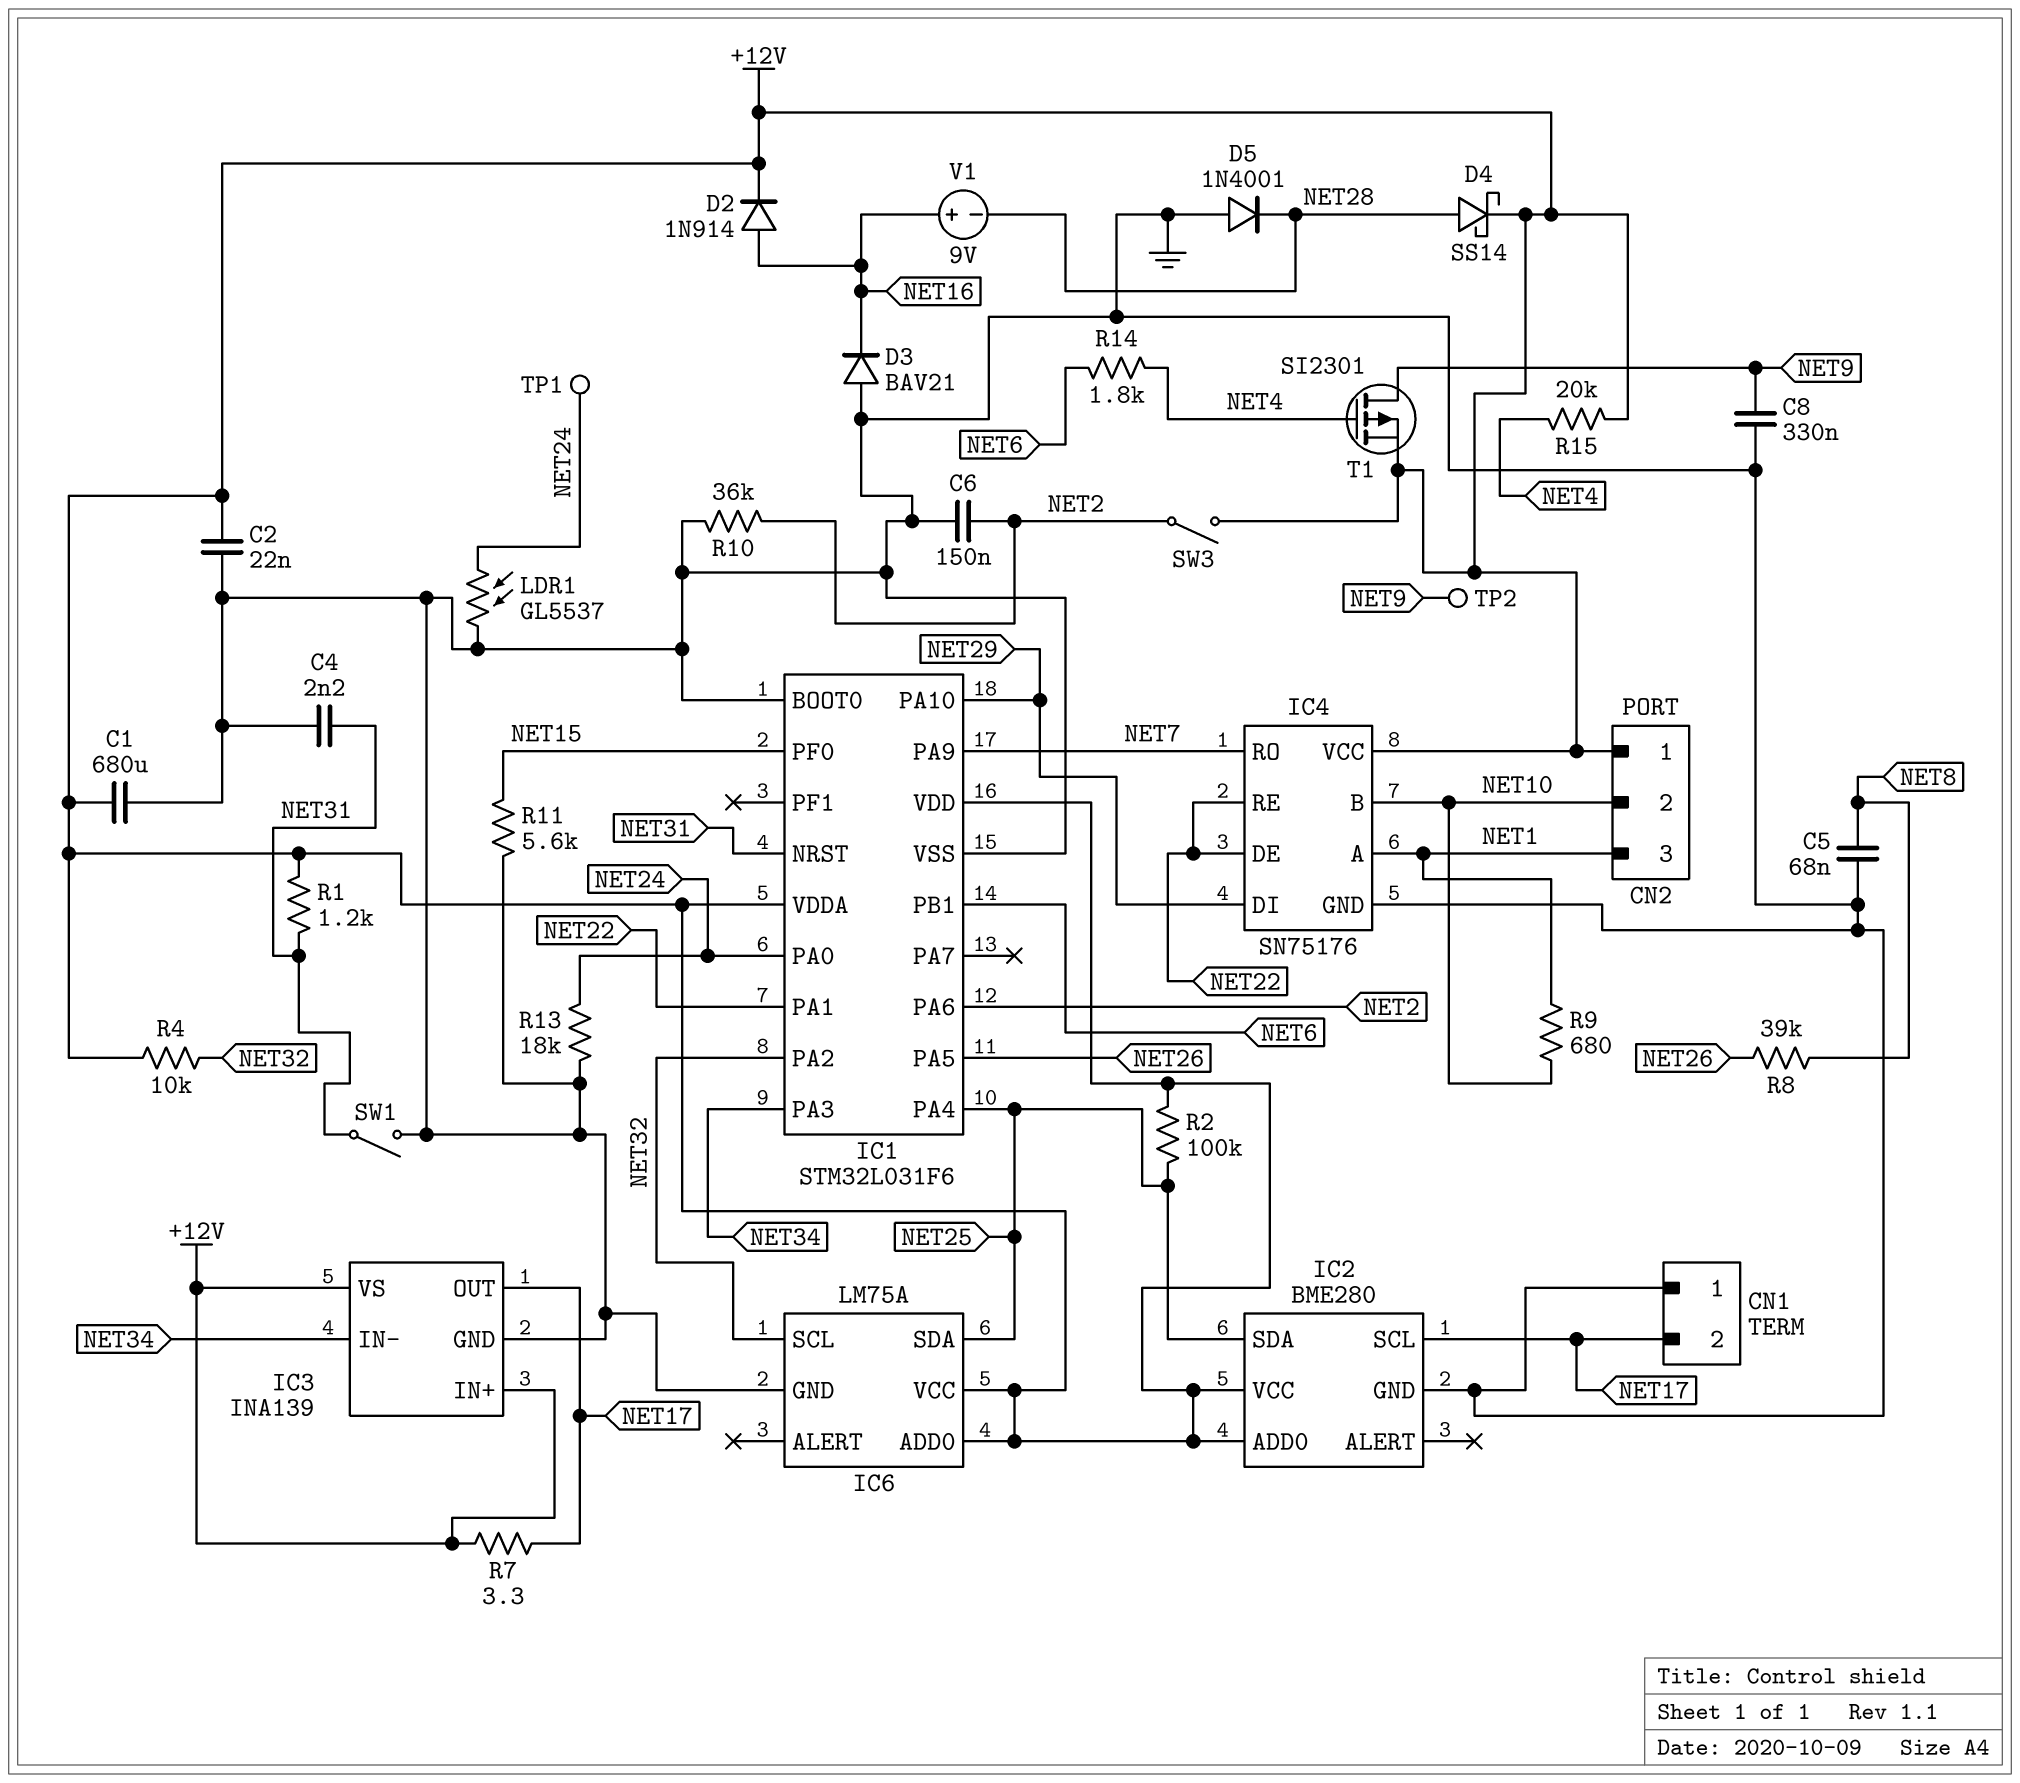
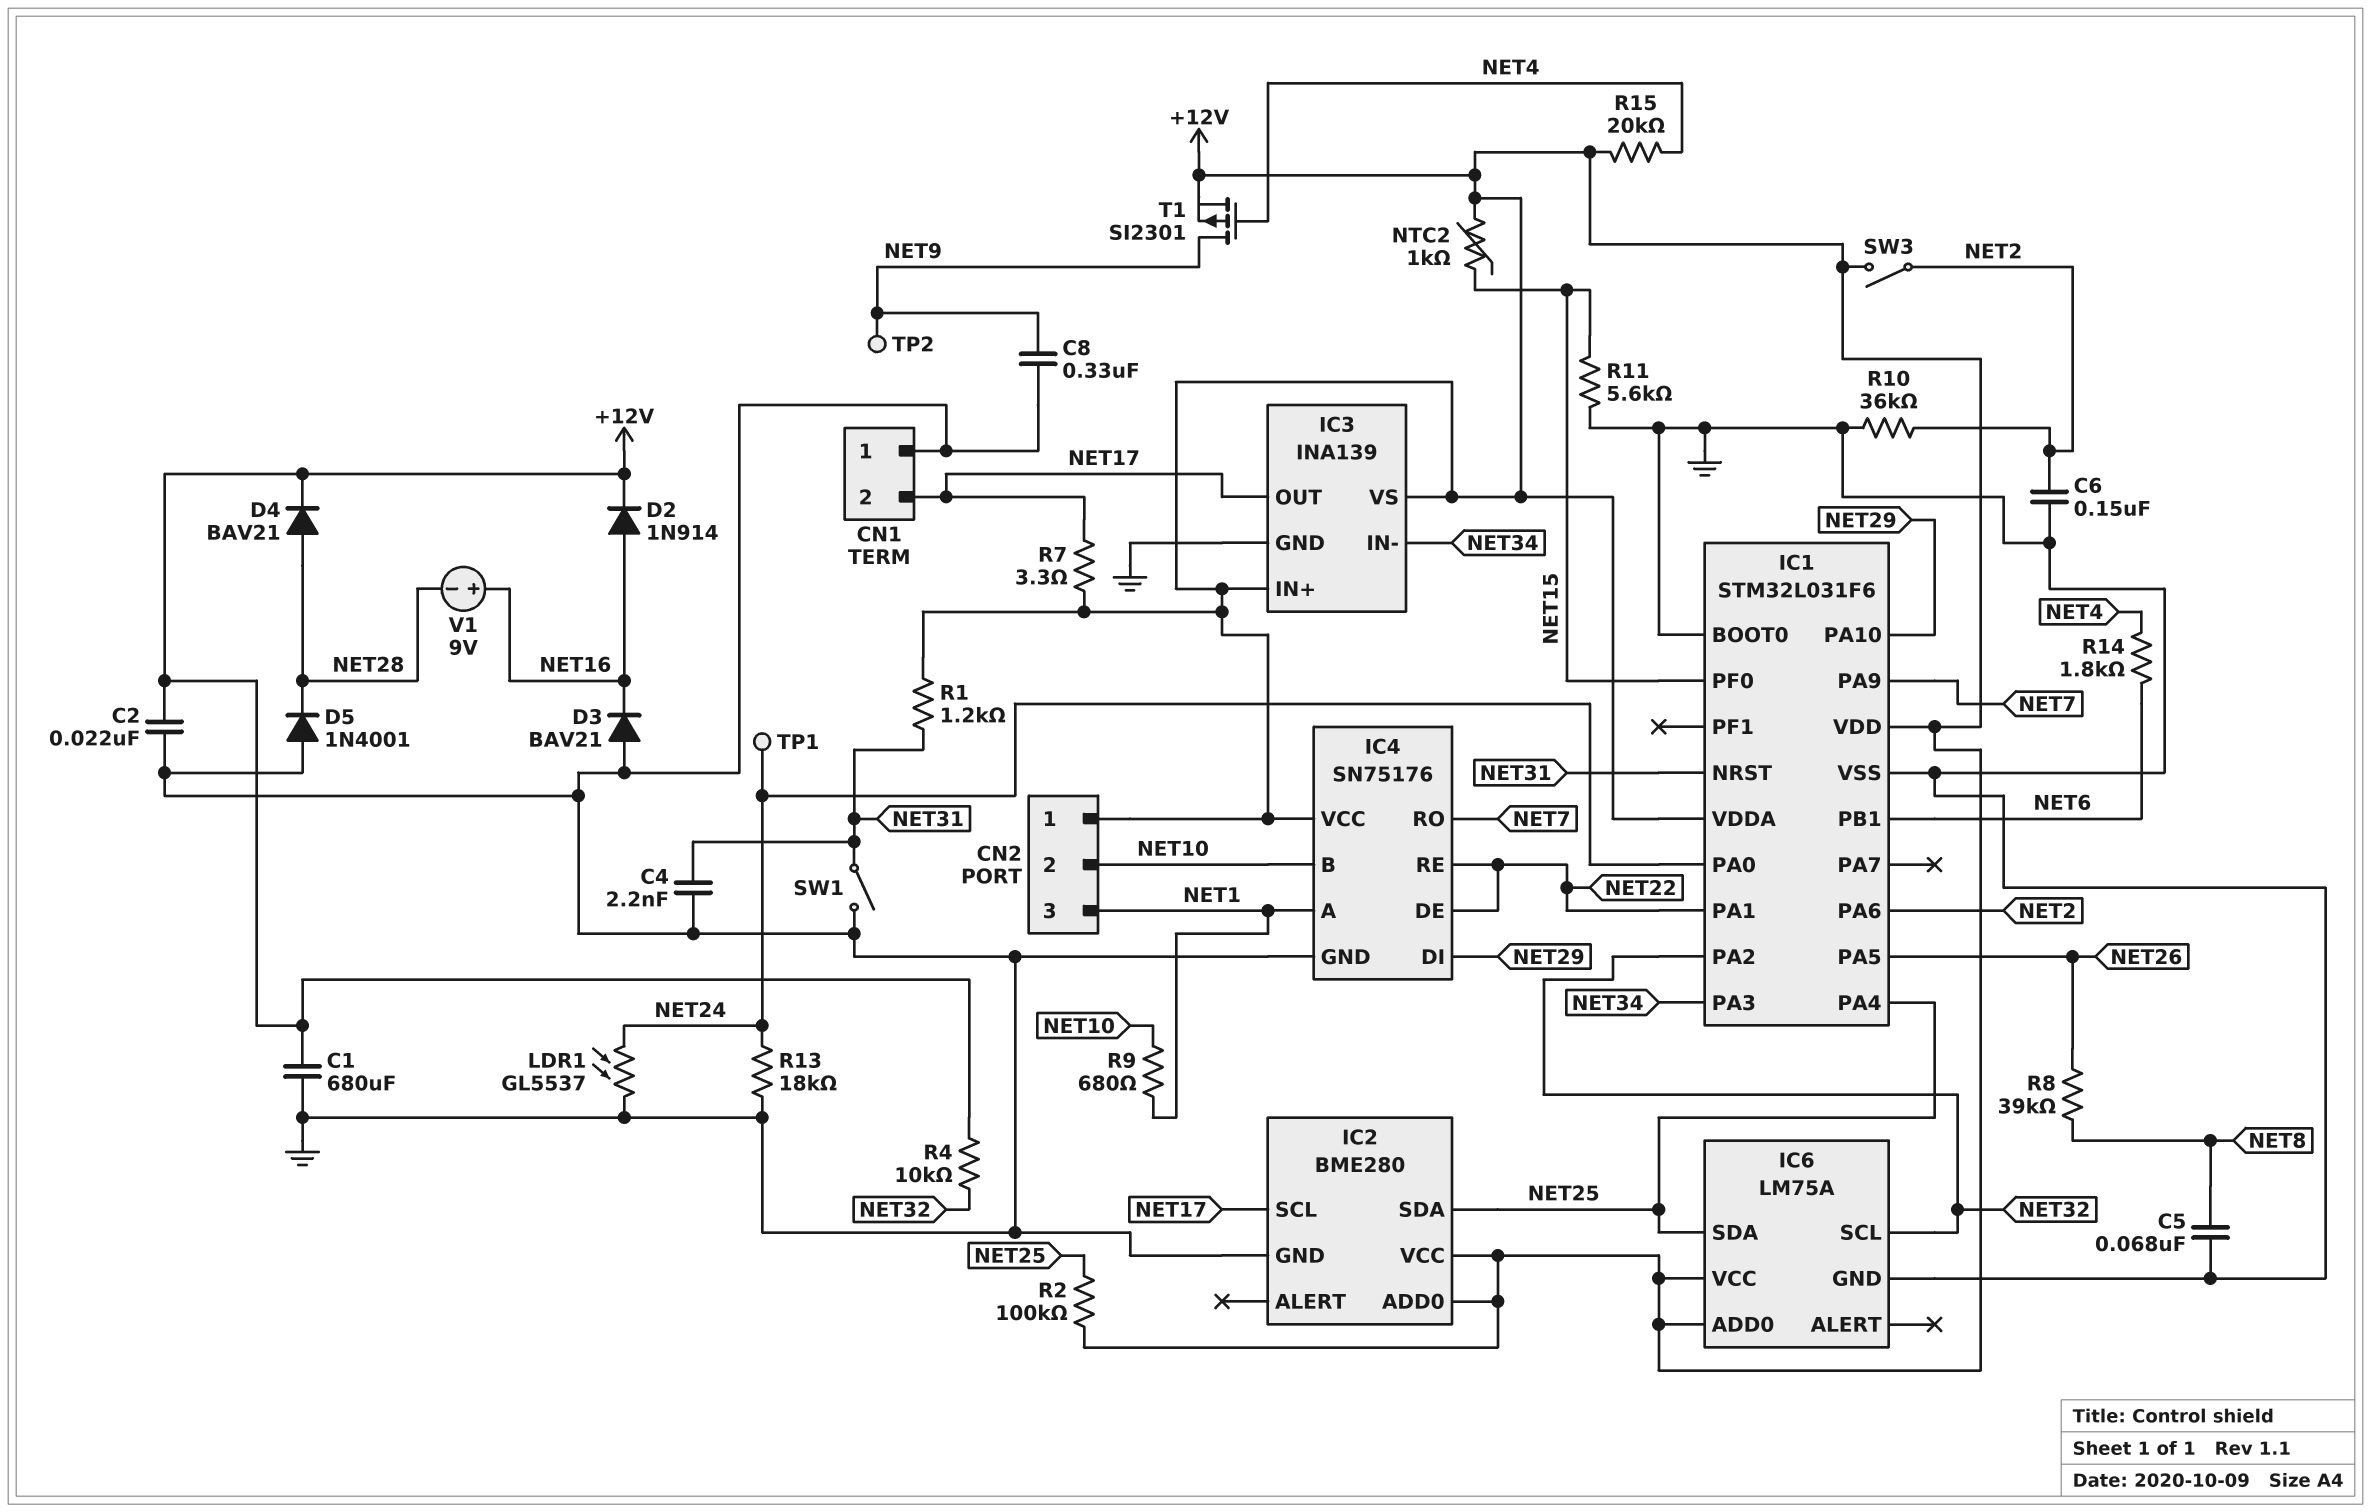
D4: schottky SS14 (A NET28, K +12V) -> diode BAV21 (A NET28, K +12V)
NTC2: none -> 1k (+12V, NET15)

